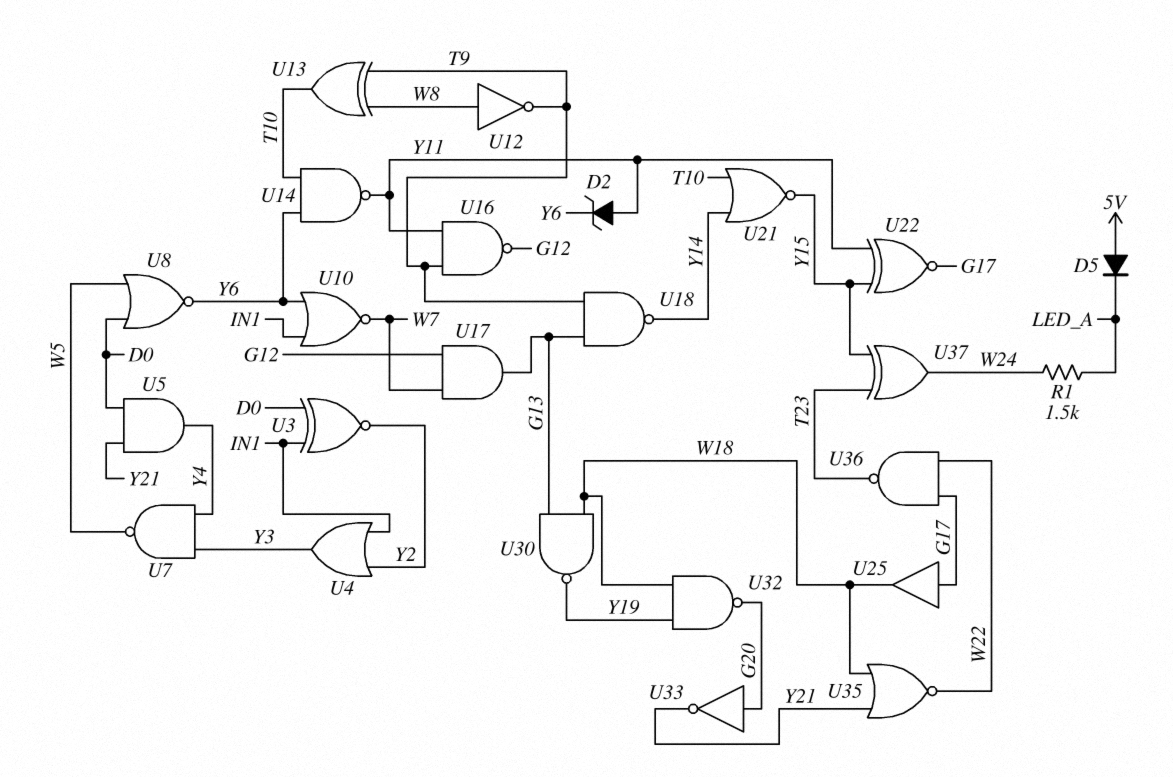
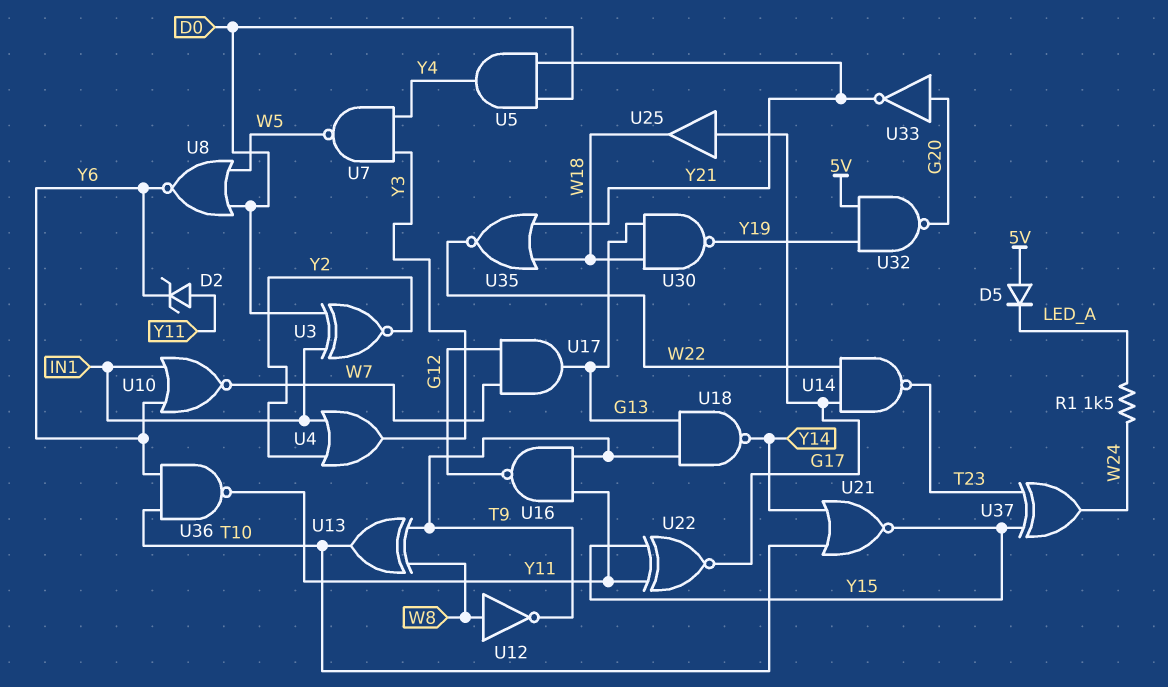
U14: NAND (in T10, in Y6, out Y11) -> NAND (in G17, in W22, out T23)
U32: NAND (in W18, in Y19, out G20) -> NAND (in 5V, in Y19, out G20)
U36: NAND (in G17, in W22, out T23) -> NAND (in T10, in Y6, out Y11)

